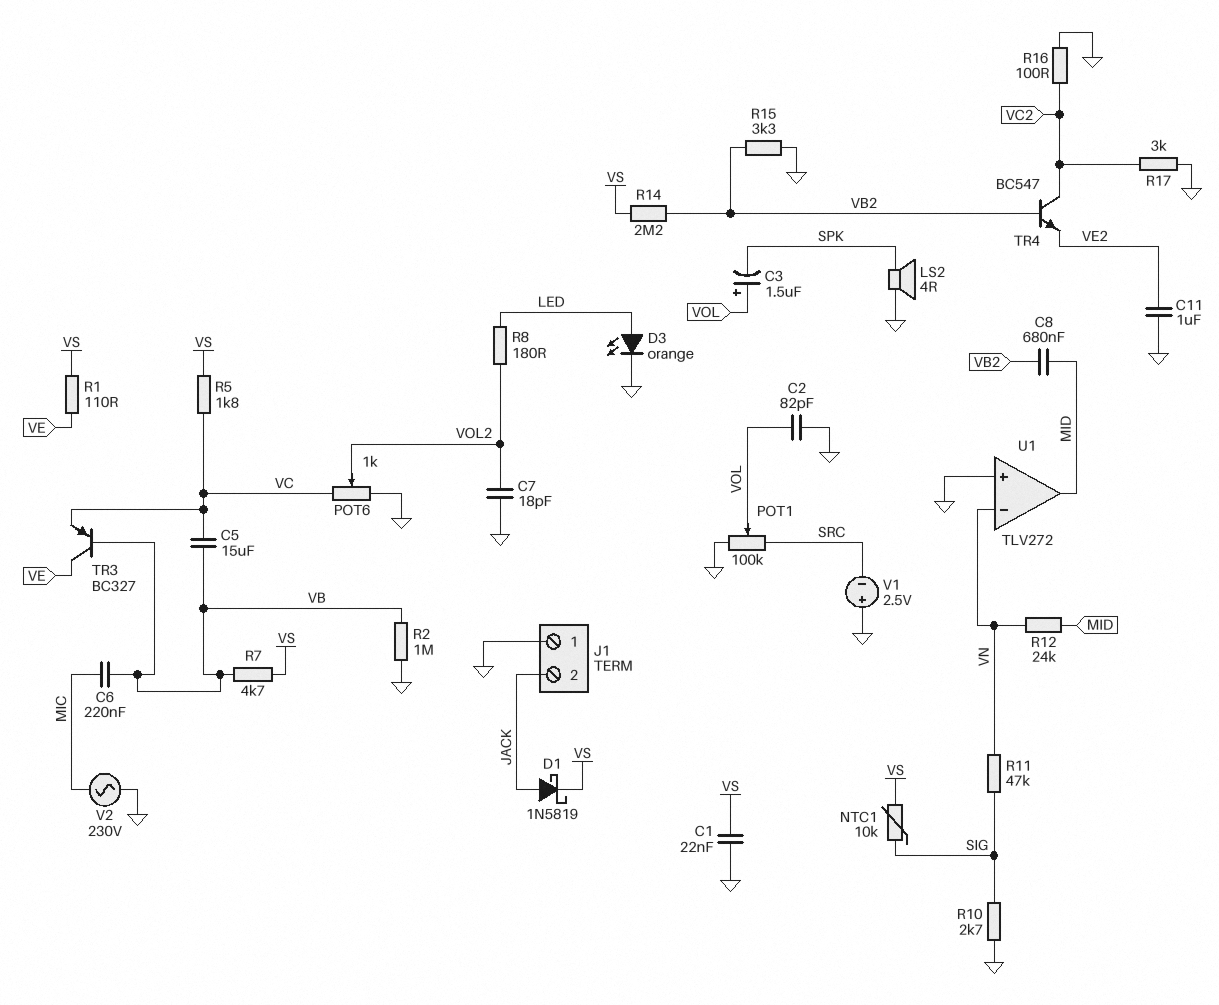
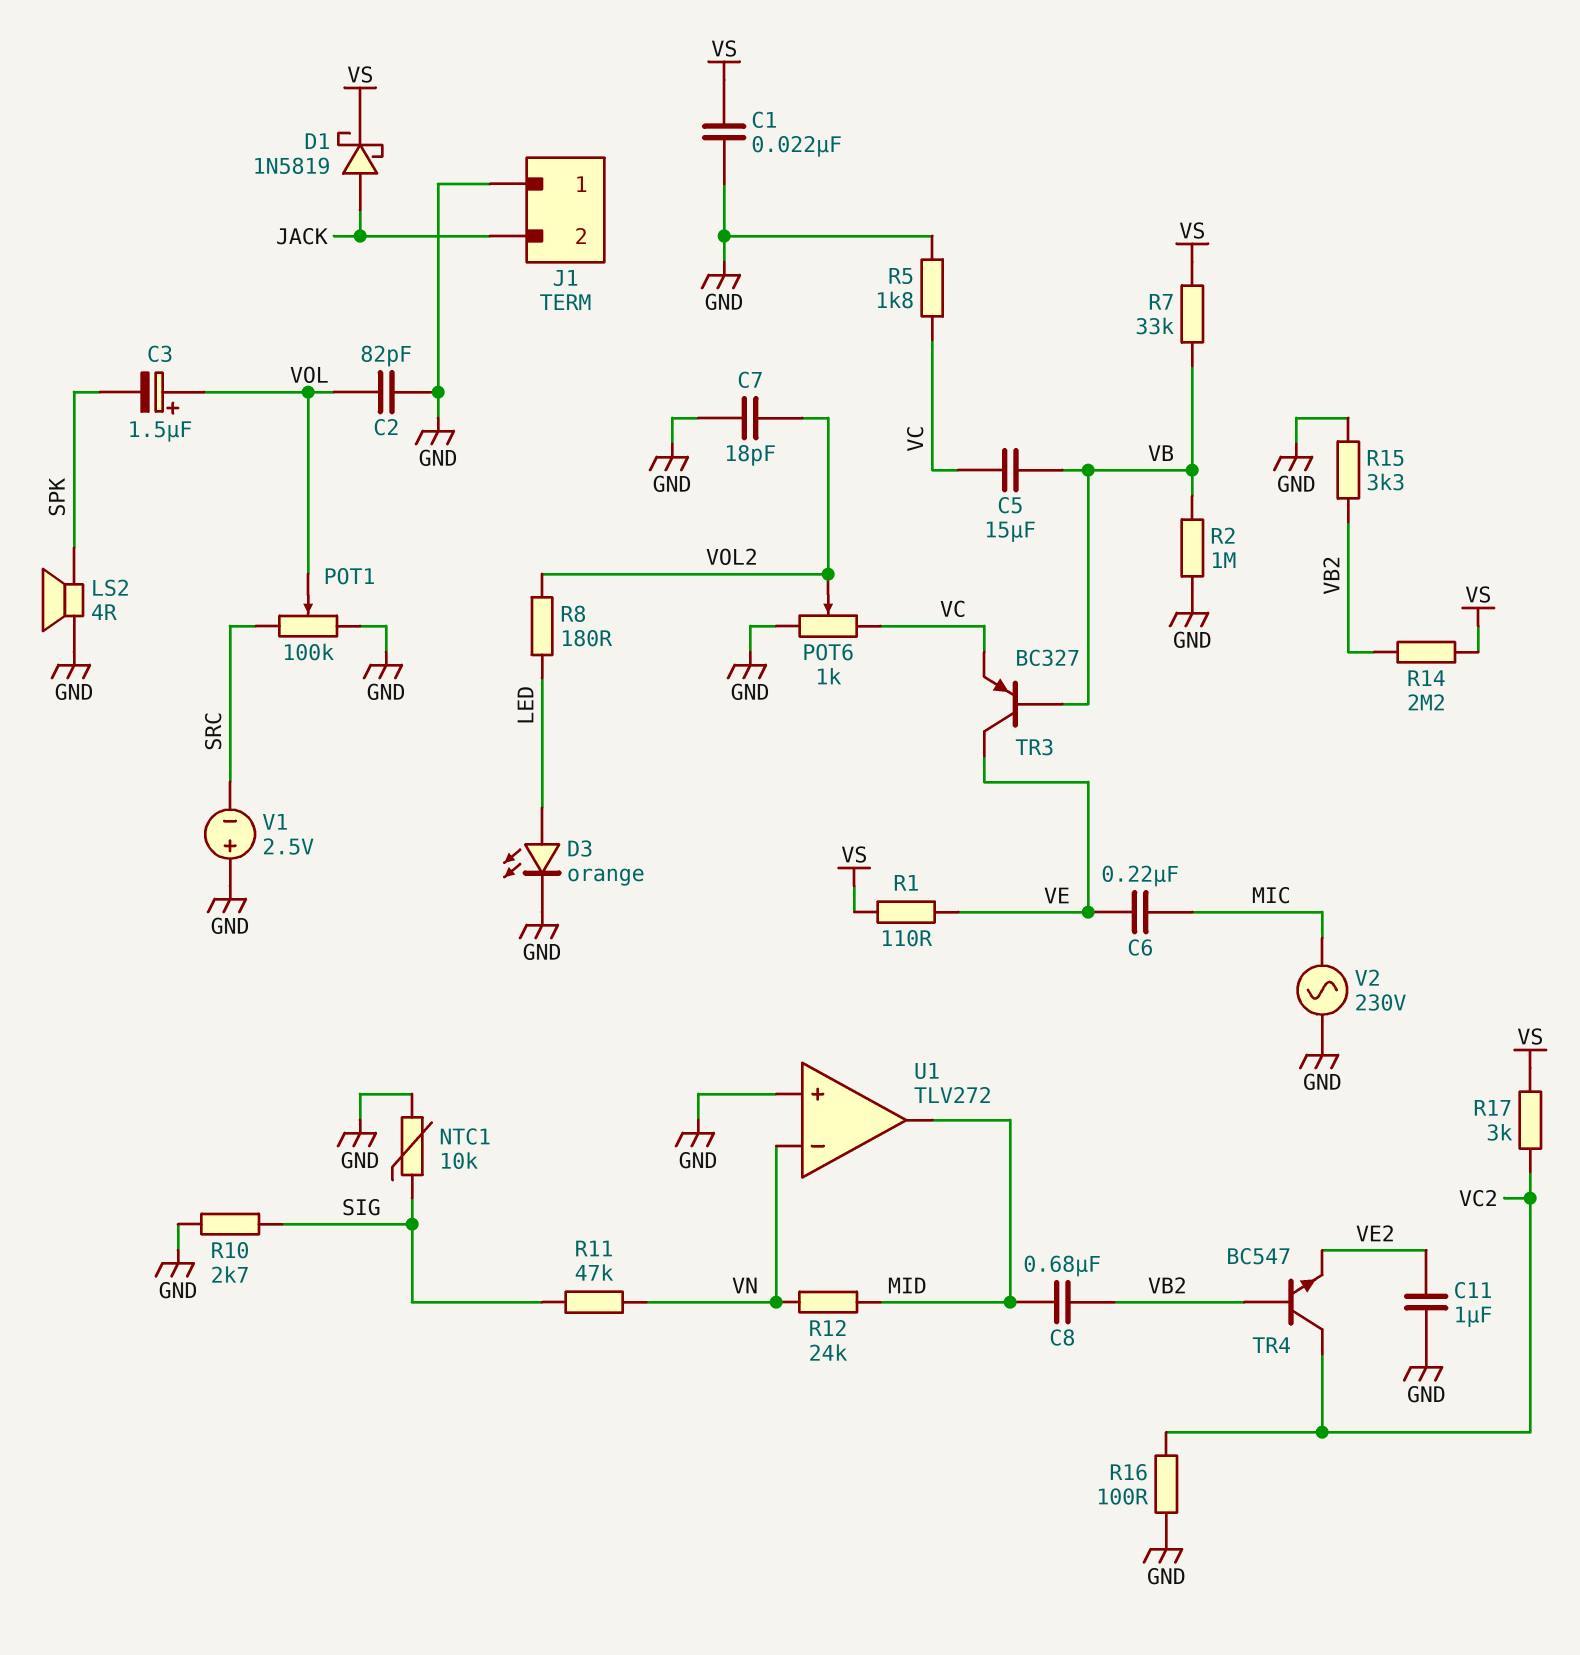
C6: 220nF (MIC, VB) -> 220nF (MIC, VE)
NTC1: 10k (SIG, VS) -> 10k (GND, SIG)
R5: 1.8k (VC, VS) -> 1.8k (GND, VC)
R7: 4.7k (VB, VS) -> 33k (VB, VS)
R17: 3k (GND, VC2) -> 3k (VC2, VS)

